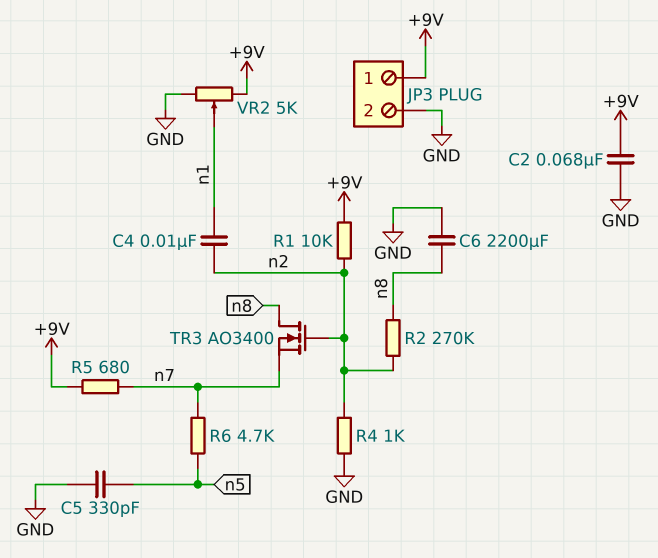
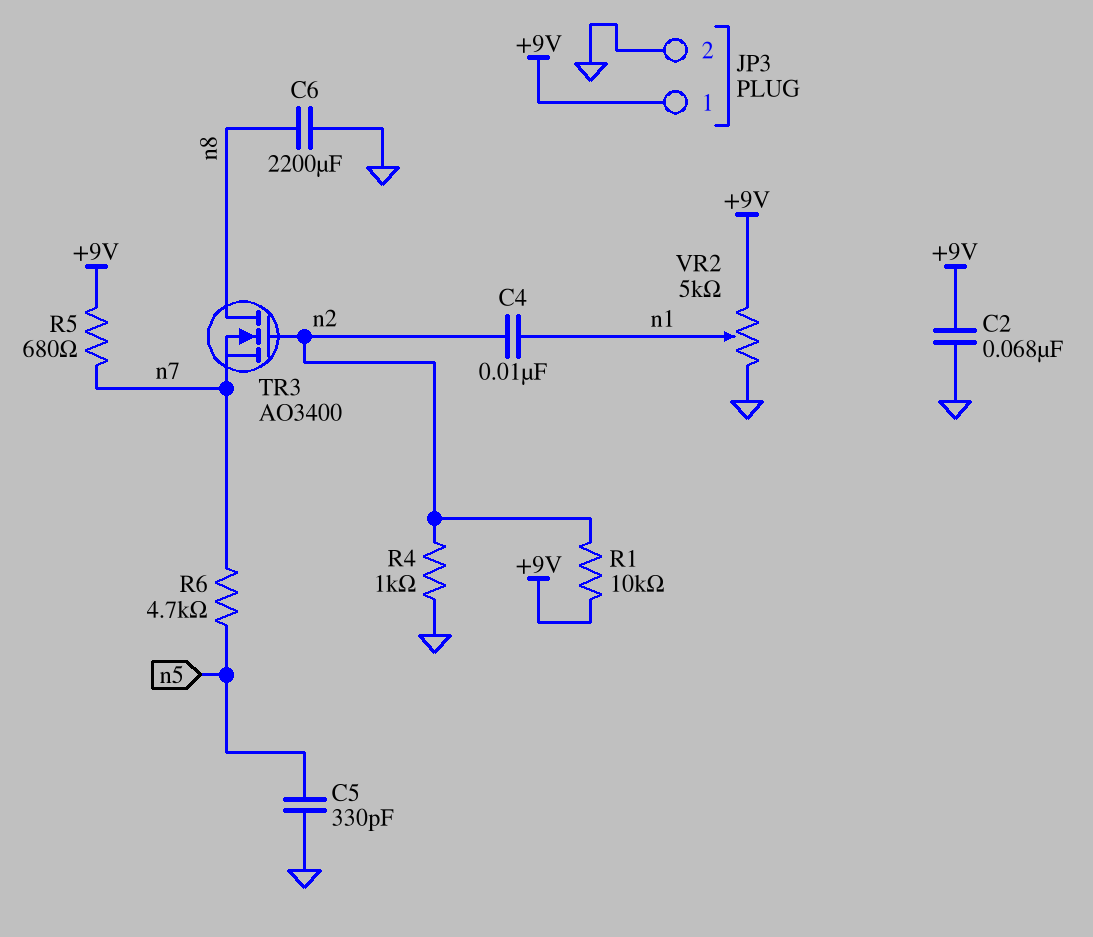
R2: 270k (n2, n8) -> none

